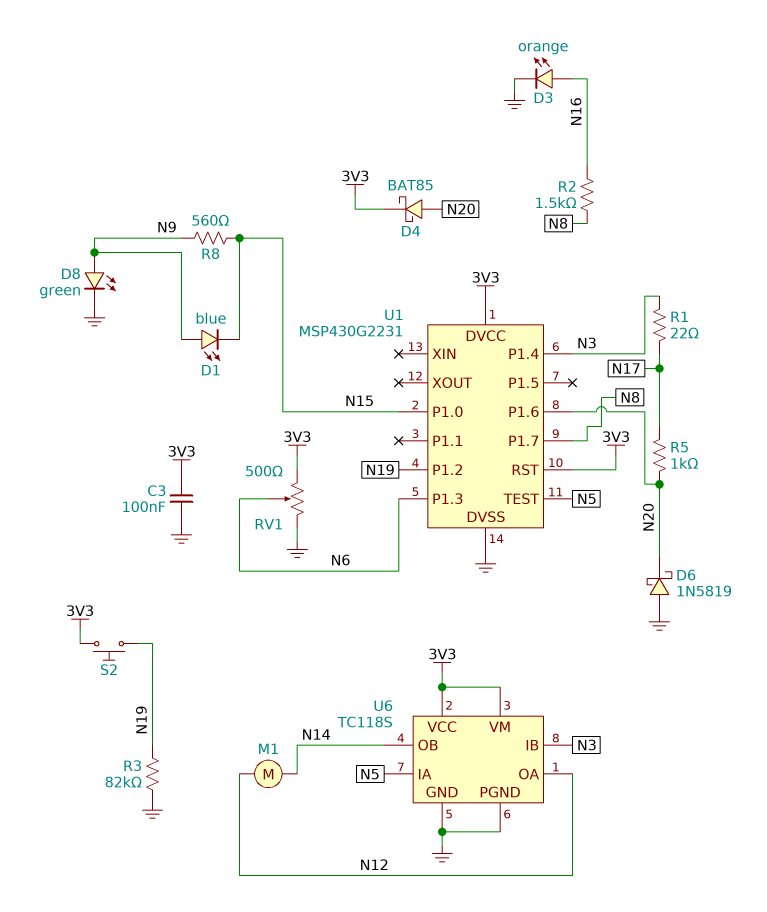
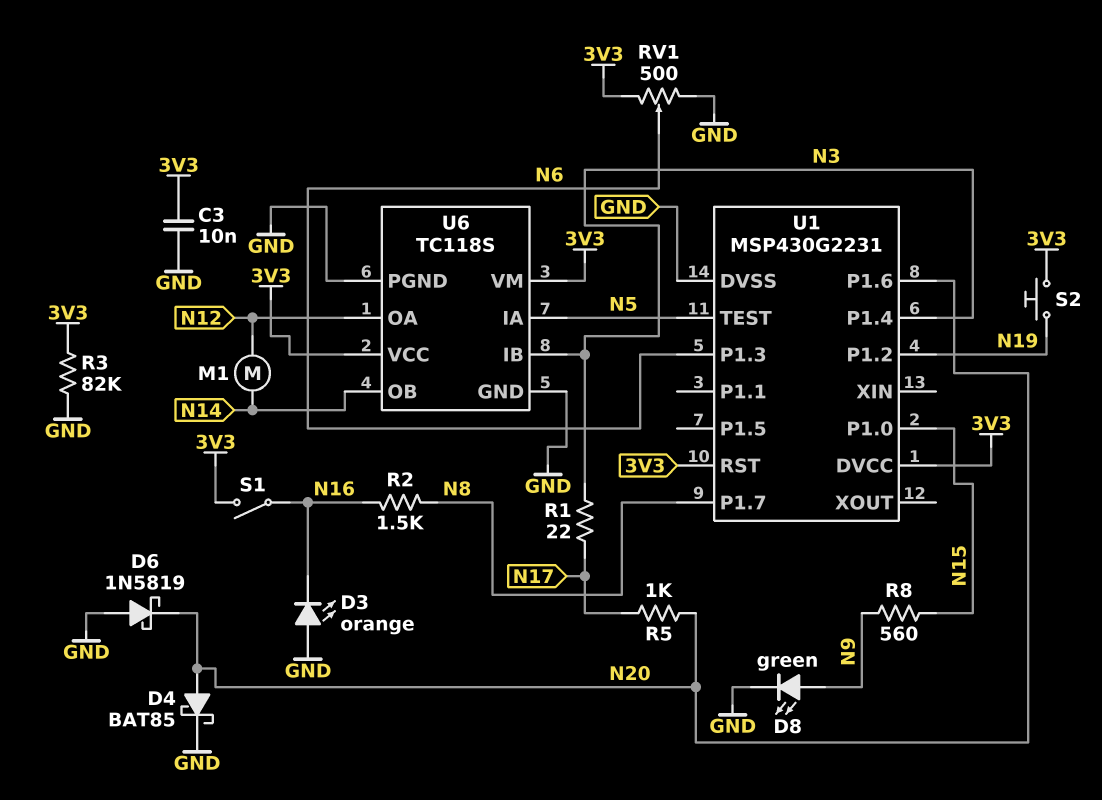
C3: 100nF (3V3, GND) -> 10nF (3V3, GND)
D1: LED blue (A N9, K N15) -> none
D3: LED orange (A N16, K GND) -> LED orange (A GND, K N16)
D4: schottky BAT85 (A N20, K 3V3) -> schottky BAT85 (A N20, K GND)
R3: 82k (GND, N19) -> 82k (3V3, GND)
S1: none -> switch (3V3, N16)

